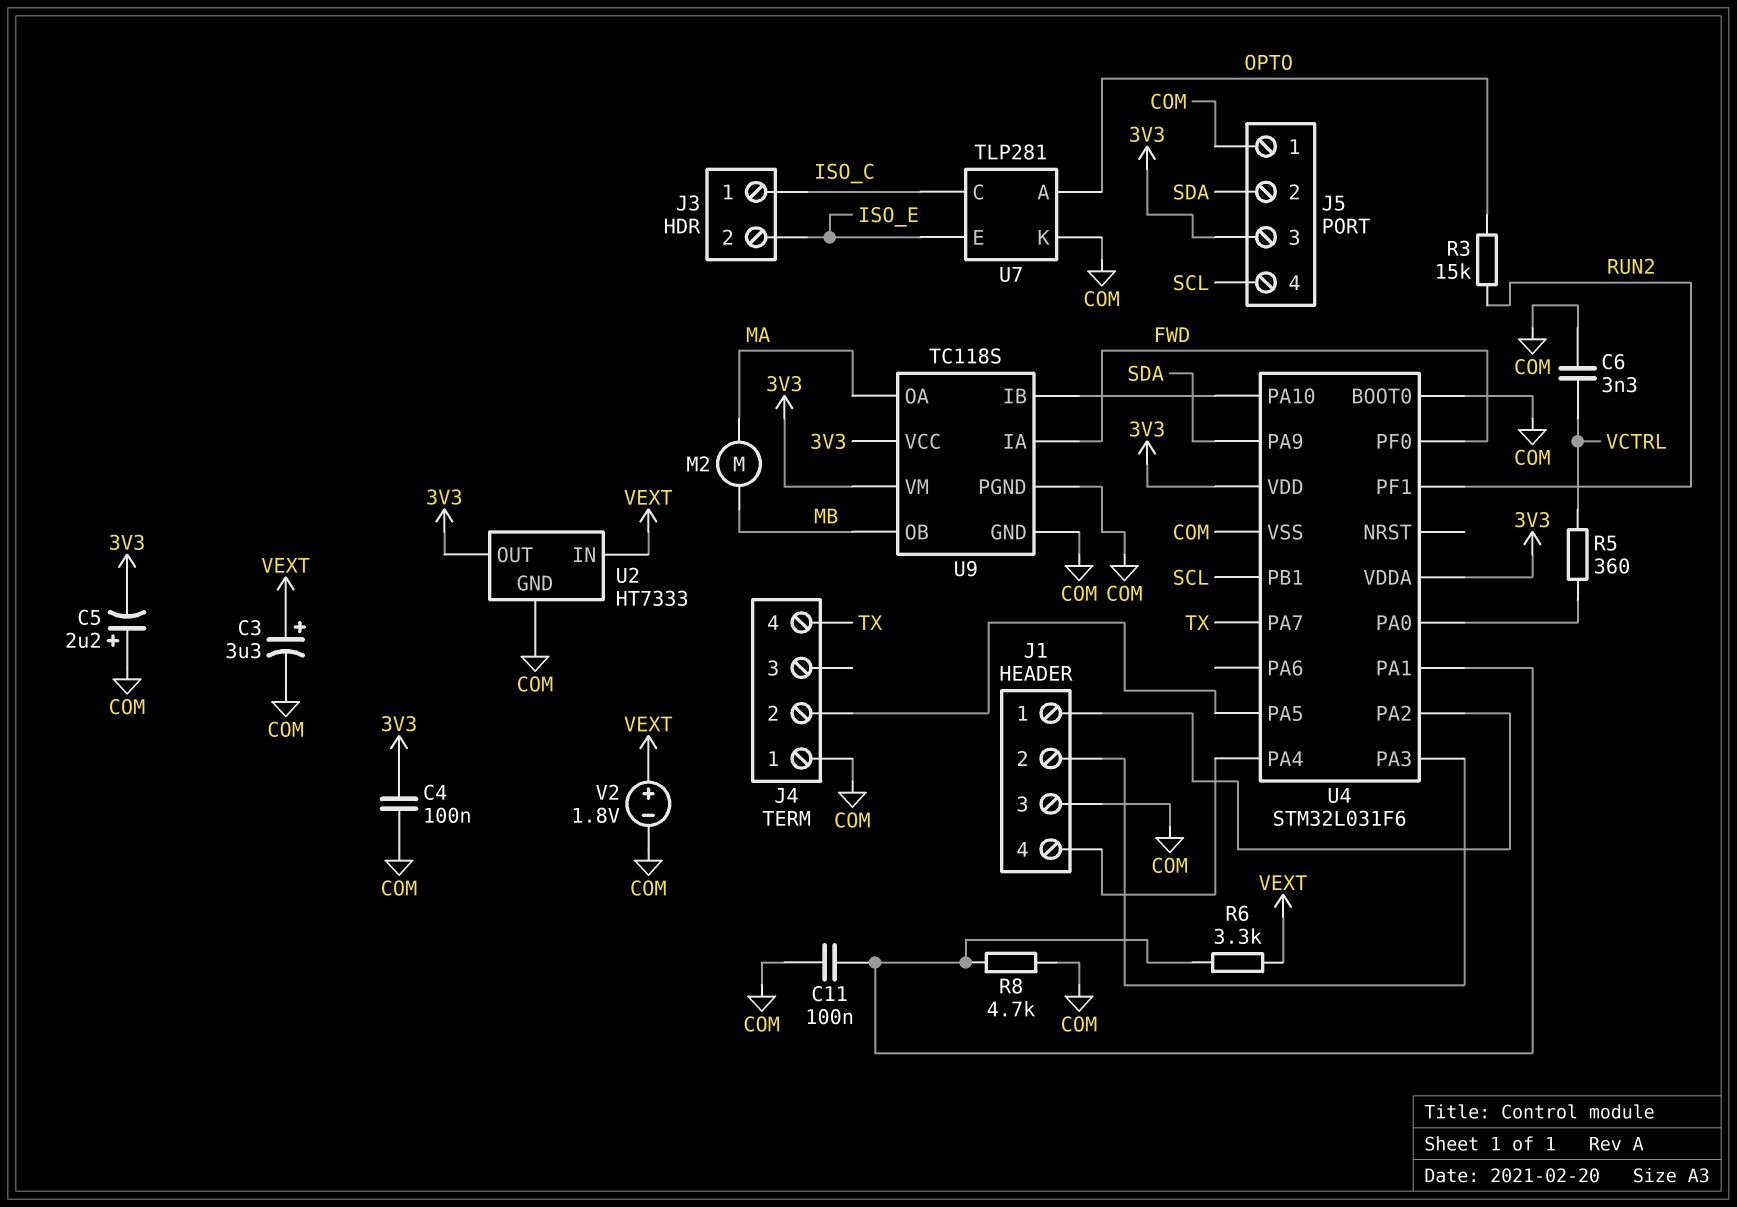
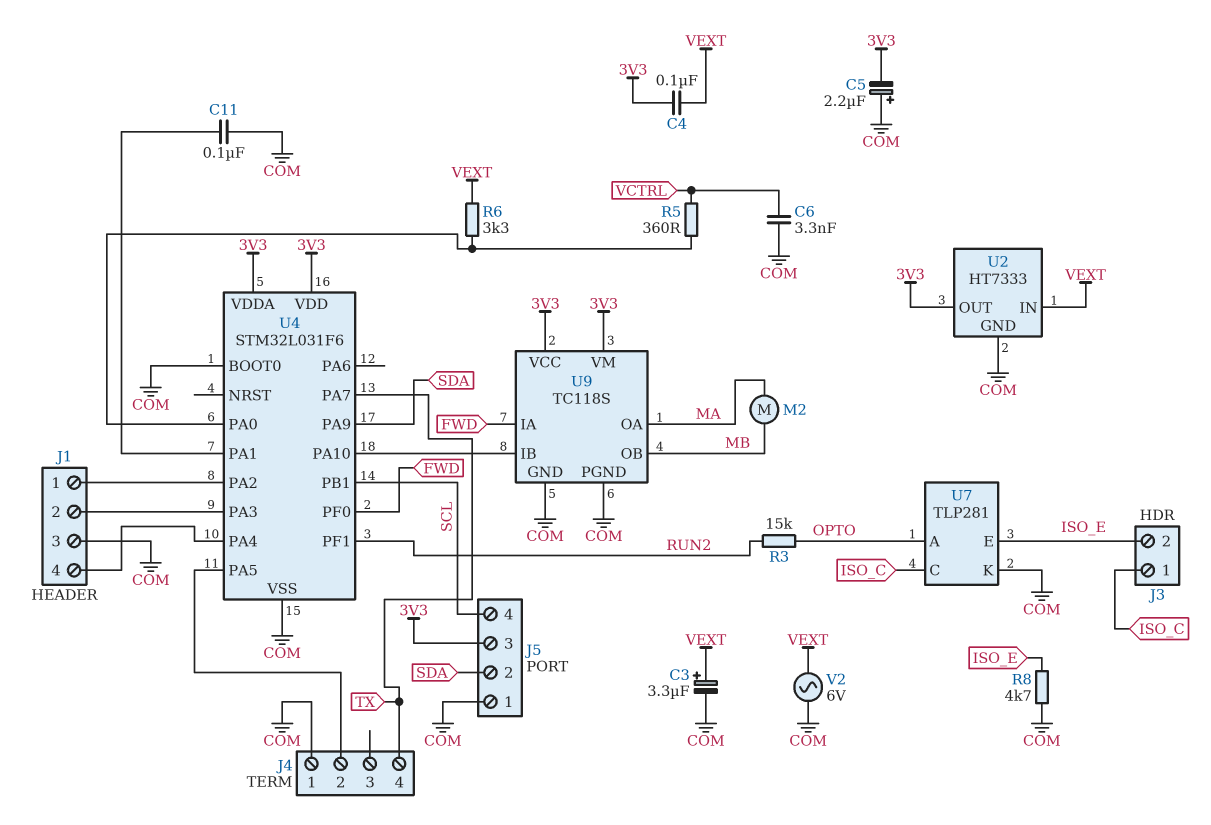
C4: 100nF (3V3, COM) -> 100nF (3V3, VEXT)
R6: 3.3k (U4/PA1, VEXT) -> 3.3k (U4/PA0, VEXT)
R8: 4.7k (COM, U4/PA1) -> 4.7k (COM, ISO_E)
V2: 1.8V (plus VEXT, minus COM) -> AC 6V (COM, VEXT)

